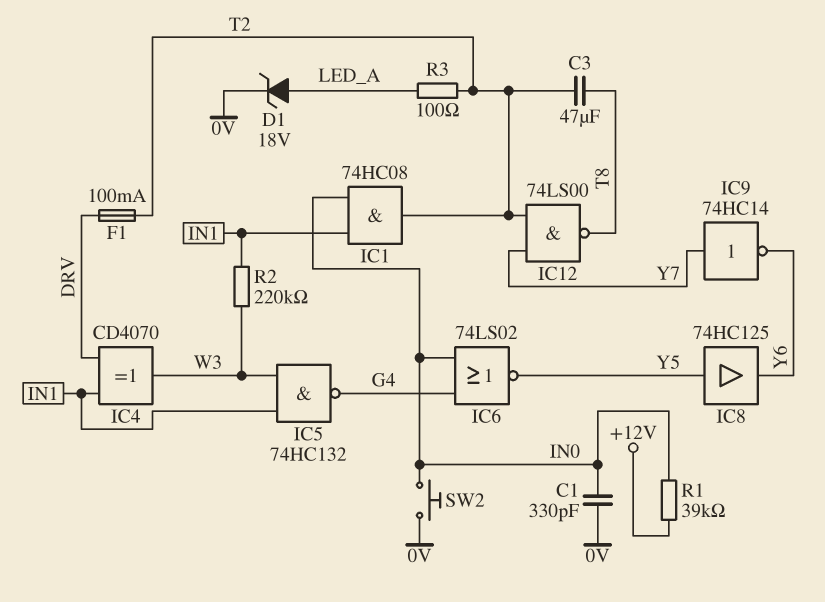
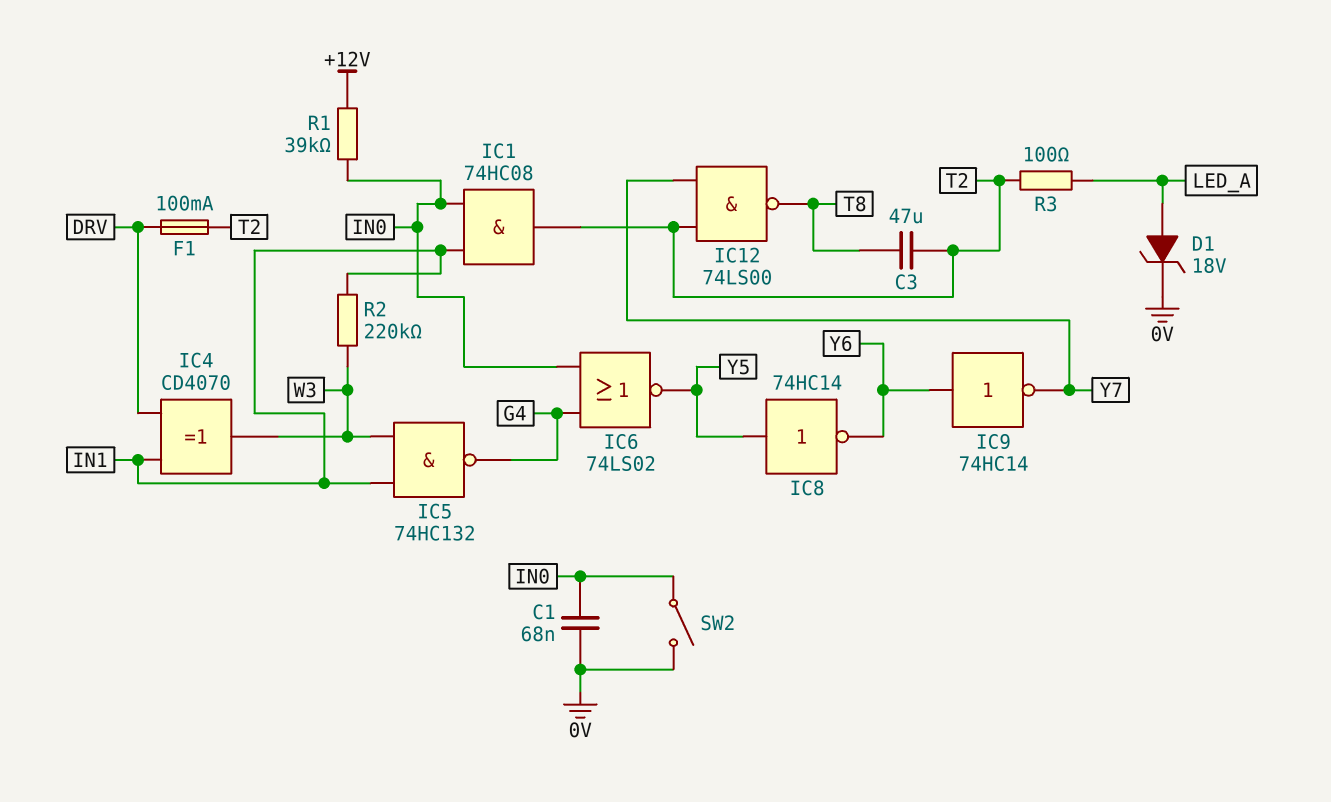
C1: 330pF (0V, IN0) -> 68nF (0V, IN0)
IC8: buffer 74HC125 (in Y5, out Y6) -> NOT 74HC14 (in Y5, out Y6)
IC9: NOT 74HC14 (in Y7, out Y6) -> NOT 74HC14 (in Y6, out Y7)
SW2: button (0V, IN0) -> switch (0V, IN0)

